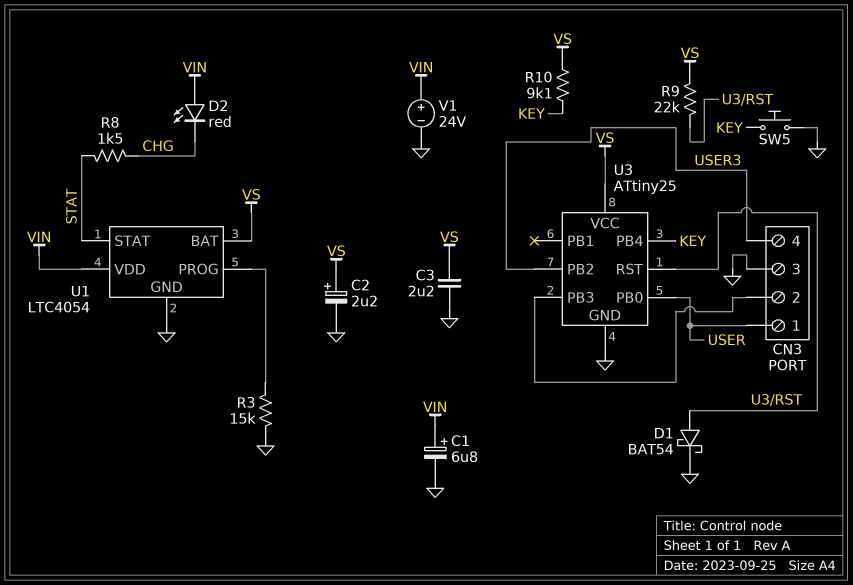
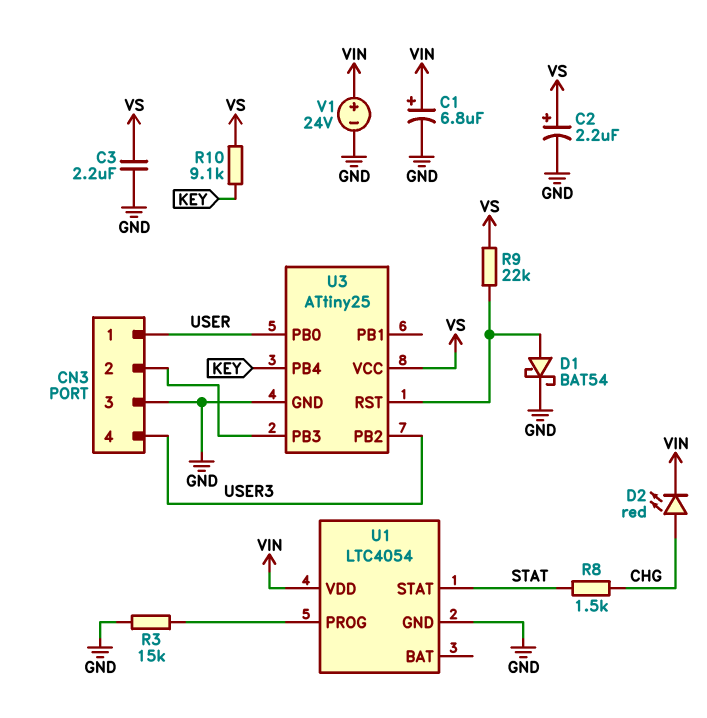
D2: LED red (A VIN, K CHG) -> LED red (A CHG, K VIN)
SW5: button (GND, KEY) -> none
U1 pin BAT: VS -> none

